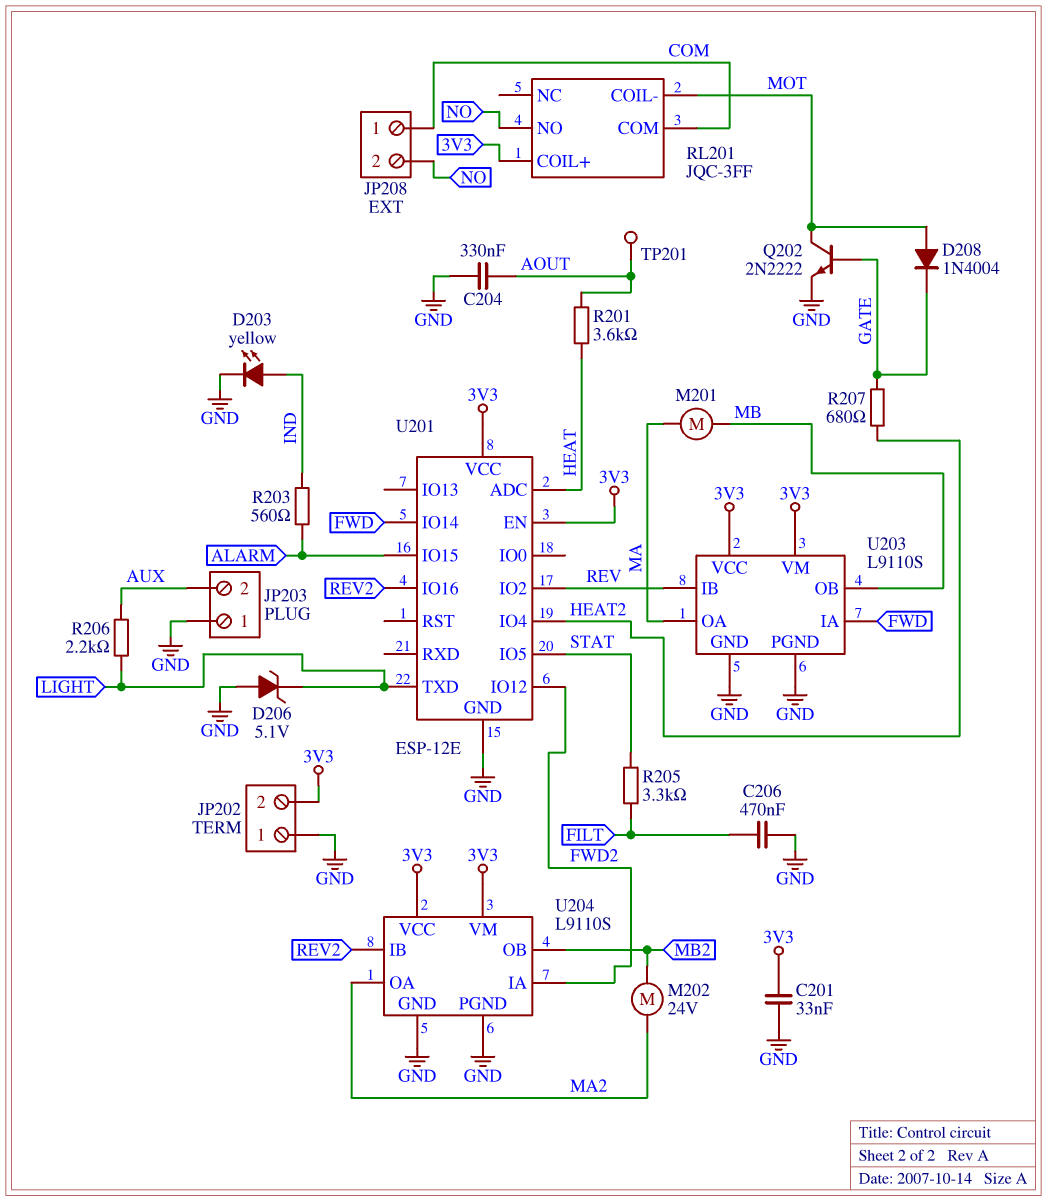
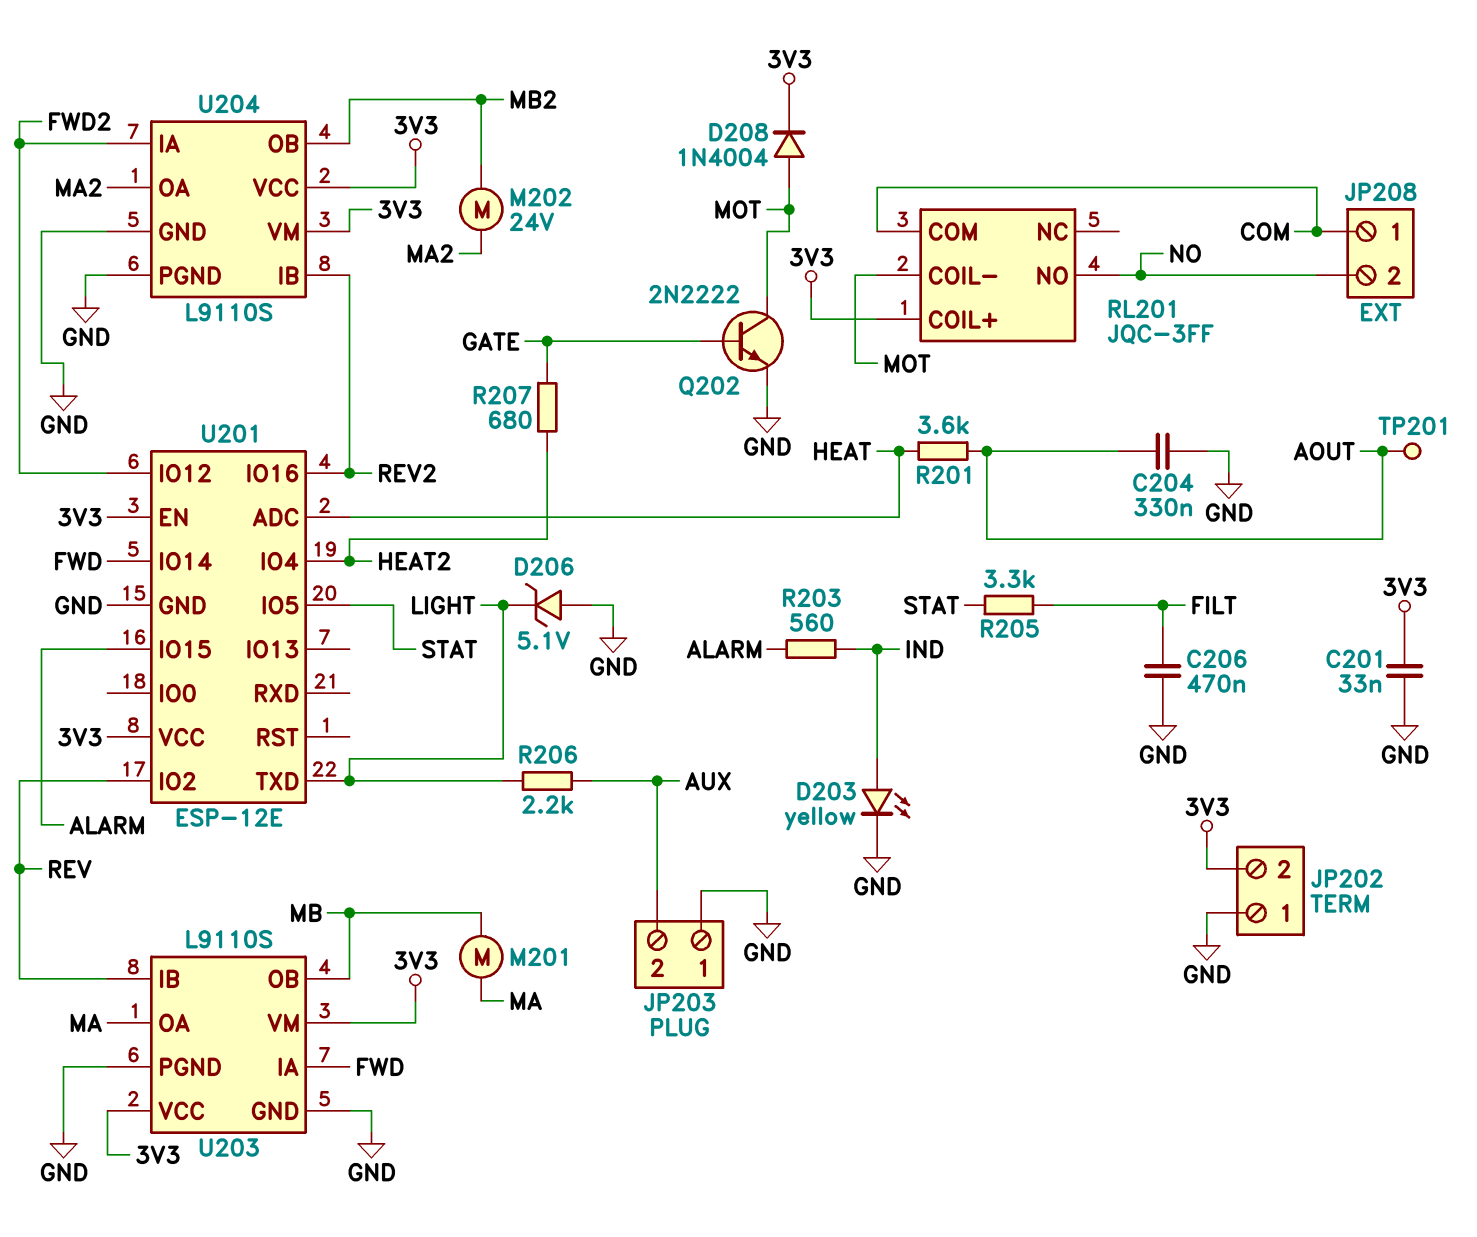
D208: diode 1N4004 (A MOT, K GATE) -> diode 1N4004 (A MOT, K 3V3)

